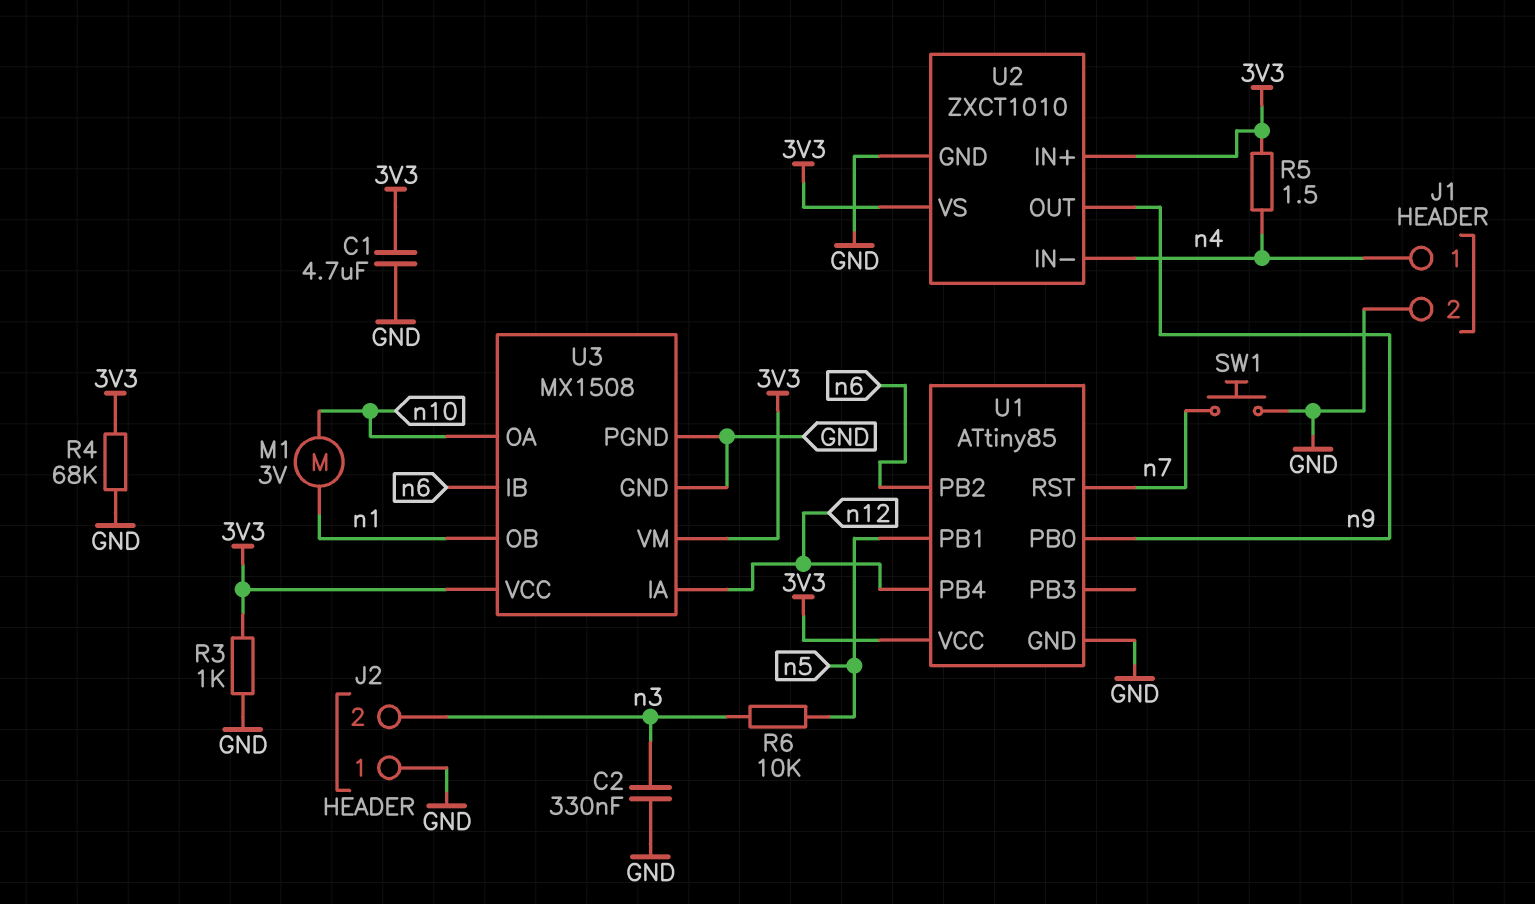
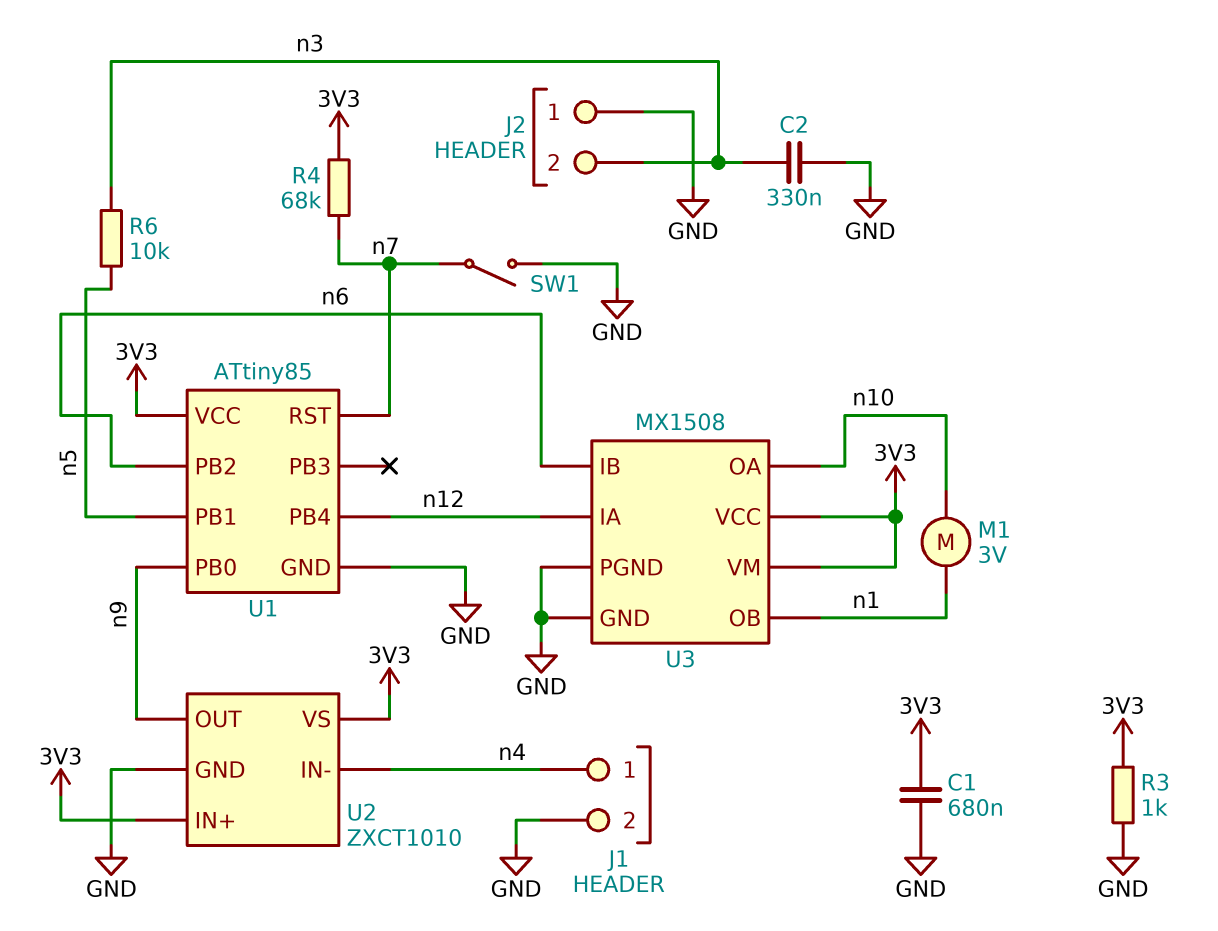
C1: 4.7uF (3V3, GND) -> 680nF (3V3, GND)
R4: 68k (3V3, GND) -> 68k (3V3, n7)
R5: 1.5 (3V3, n4) -> none
SW1: button (GND, n7) -> switch (GND, n7)

